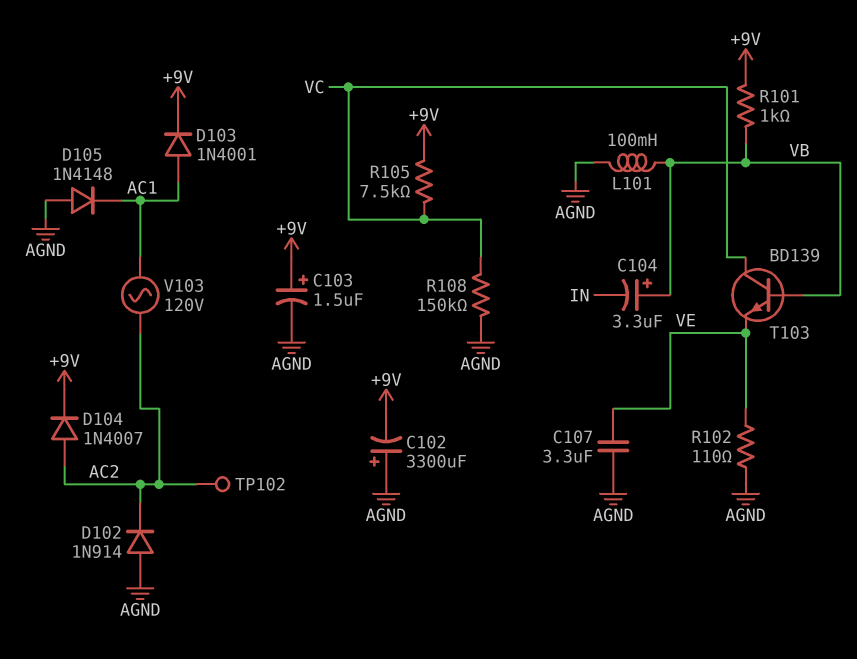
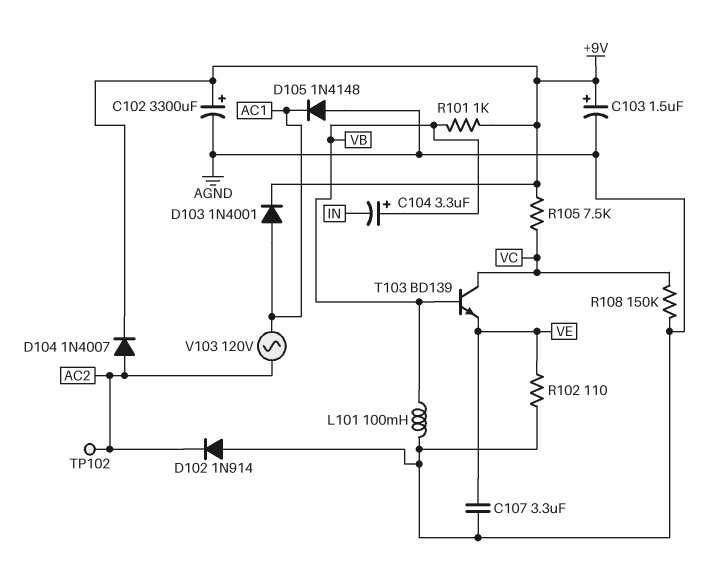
C102: 3300uF (plus AGND, minus +9V) -> 3300uF (plus +9V, minus AGND)

